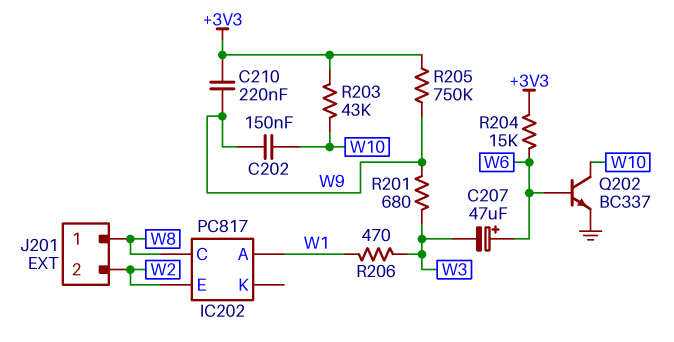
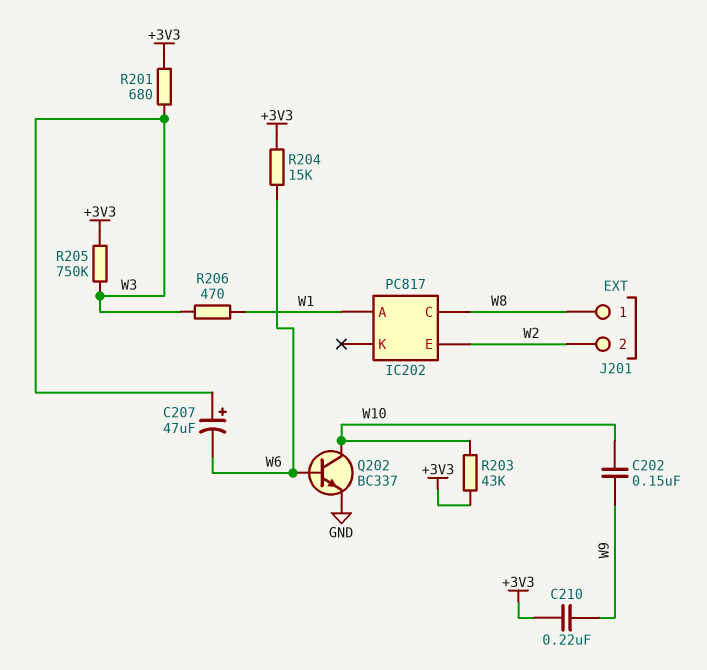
C207: 47uF (plus W6, minus W3) -> 47uF (plus W3, minus W6)
R201: 680 (W3, W9) -> 680 (+3V3, W3)
R205: 750k (+3V3, W9) -> 750k (+3V3, W3)

